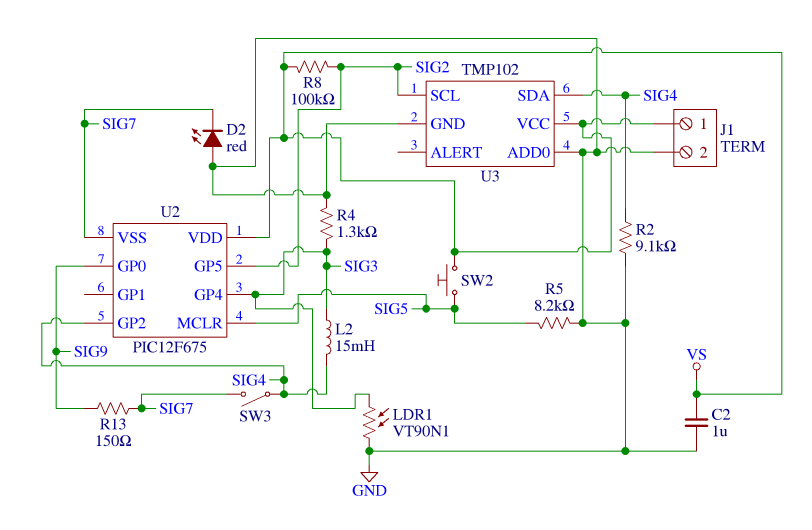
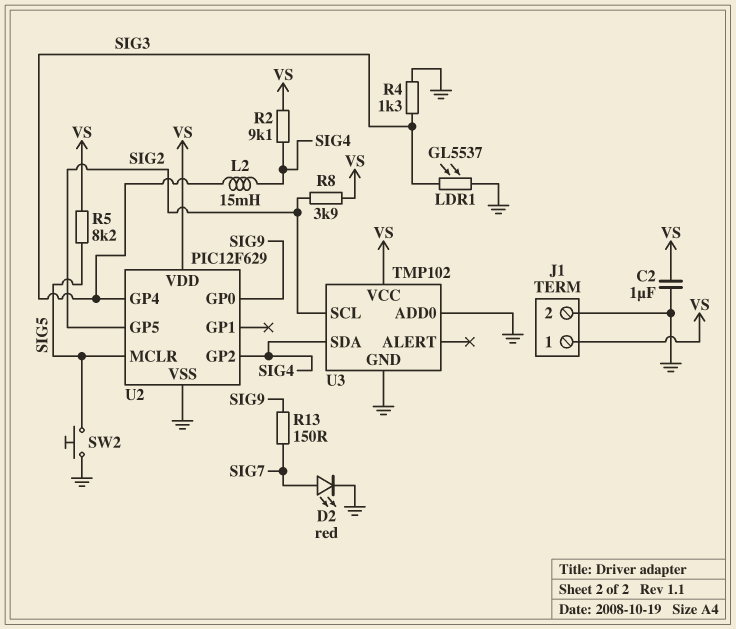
D2: LED red (A GND, K SIG7) -> LED red (A SIG7, K GND)
LDR1: VT90N1 (GND, SIG3) -> GL5537 (GND, SIG3)
R2: 9.1k (GND, SIG4) -> 9.1k (SIG4, VS)
R5: 8.2k (GND, SIG5) -> 8.2k (SIG5, VS)
R8: 100k (SIG2, VS) -> 3.9k (SIG2, VS)
SW2: button (SIG5, VS) -> button (GND, SIG5)
SW3: switch (SIG4, SIG7) -> none
U2: PIC12F675 -> PIC12F629
U2 pin VSS: SIG7 -> GND

